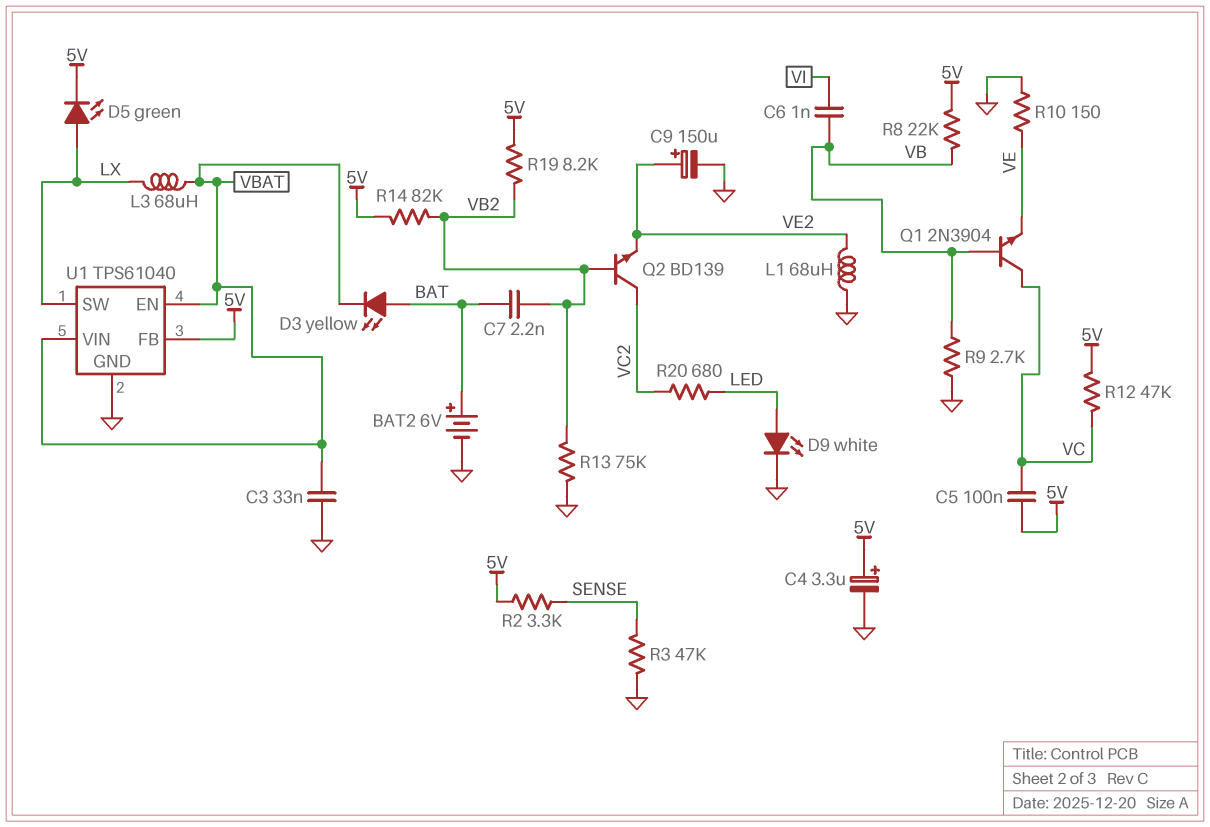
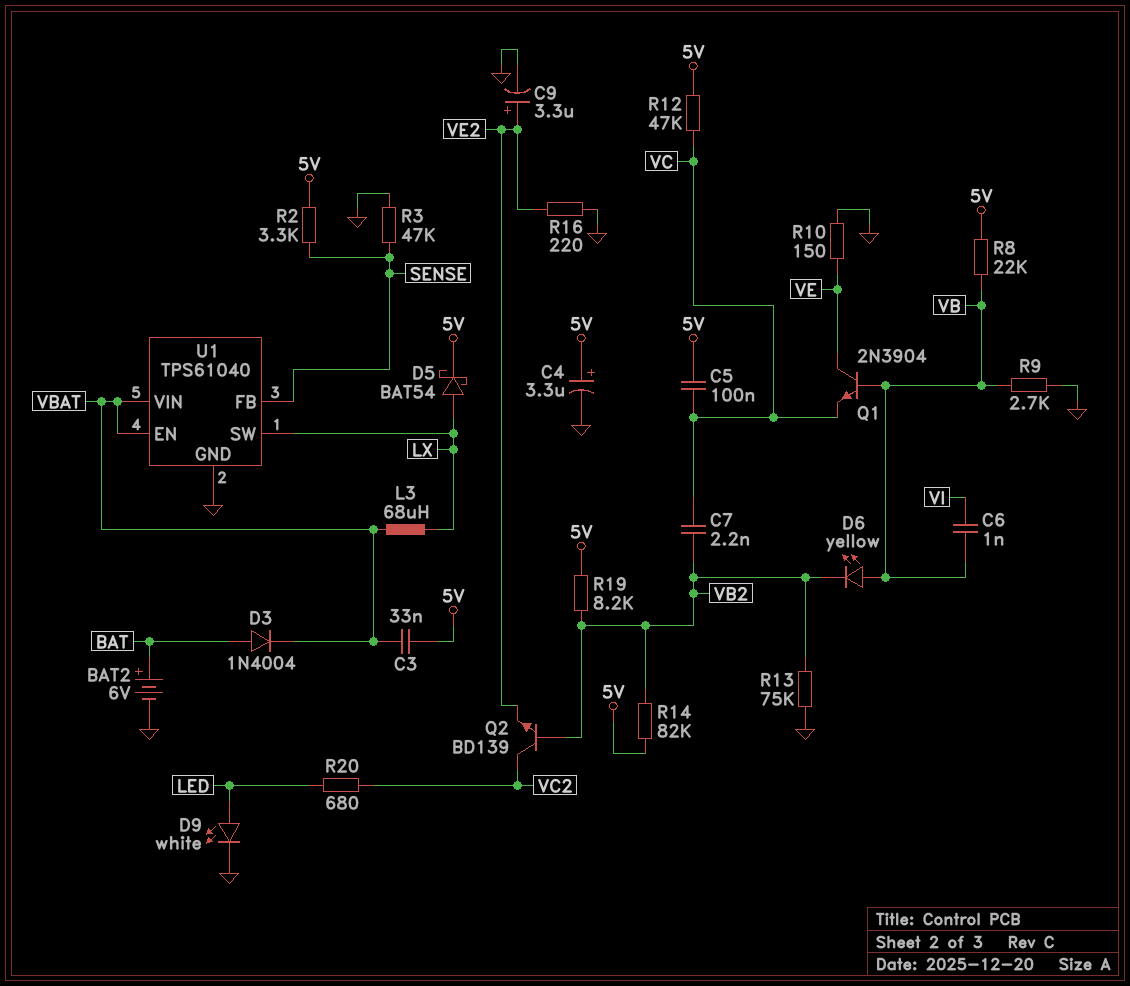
C3: 33nF (GND, VBAT) -> 33nF (5V, VBAT)
C7: 2.2nF (BAT, VB2) -> 2.2nF (VB2, VC)
C9: 150uF (plus VE2, minus GND) -> 3.3uF (plus VE2, minus GND)
D3: LED yellow (A BAT, K VBAT) -> diode 1N4004 (A BAT, K VBAT)
D5: LED green (A LX, K 5V) -> schottky BAT54 (A LX, K 5V)
D6: none -> LED yellow (A VB, K VB2)
L1: 68uH (GND, VE2) -> none
Q1: NPN 2N3904 (B VB, C VC, E VE) -> NPN 2N3904 (B VB, C VE, E VC)
R16: none -> 220 (GND, VE2)
U1 pin FB: 5V -> SENSE

